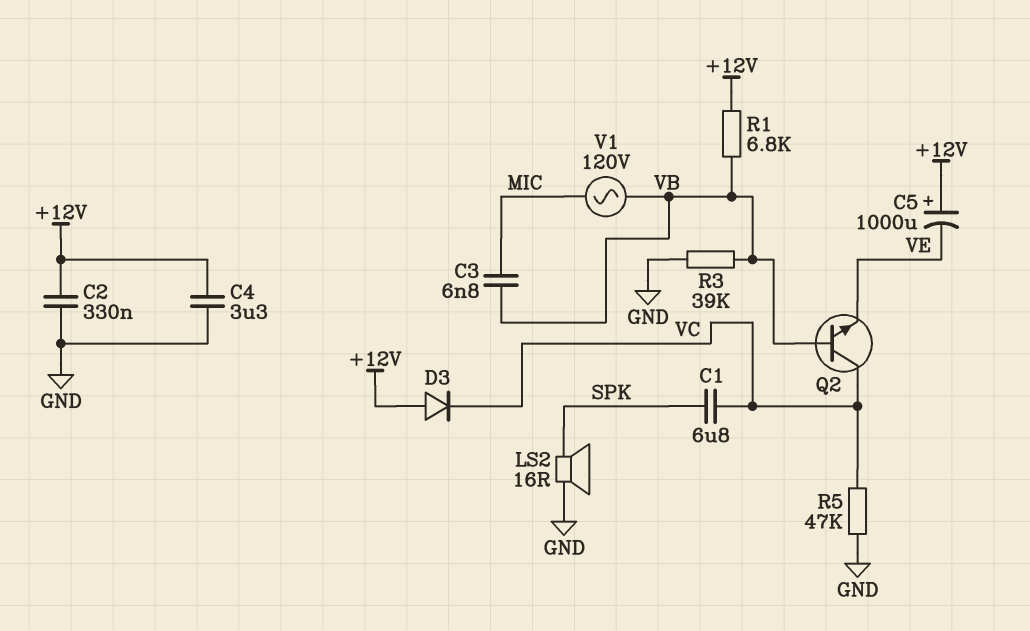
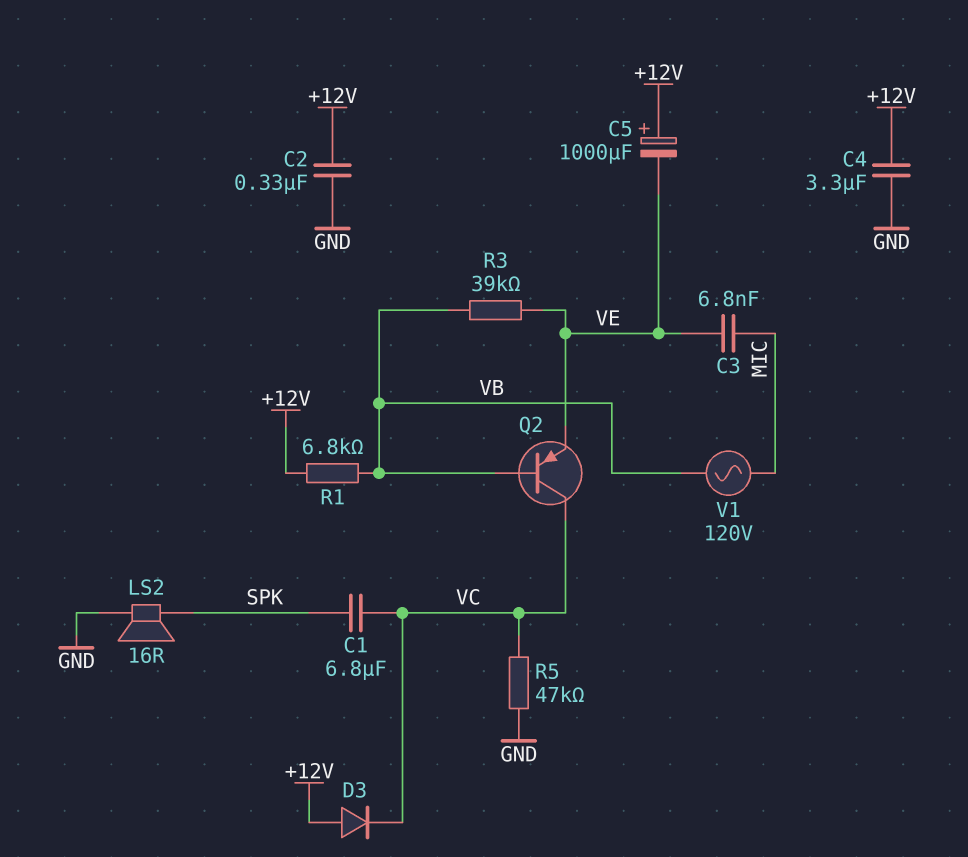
C3: 6.8nF (MIC, VB) -> 6.8nF (MIC, VE)
Q2: NPN (B VB, C VC, E VE) -> PNP (B VB, C VC, E VE)
R3: 39k (GND, VB) -> 39k (VB, VE)

